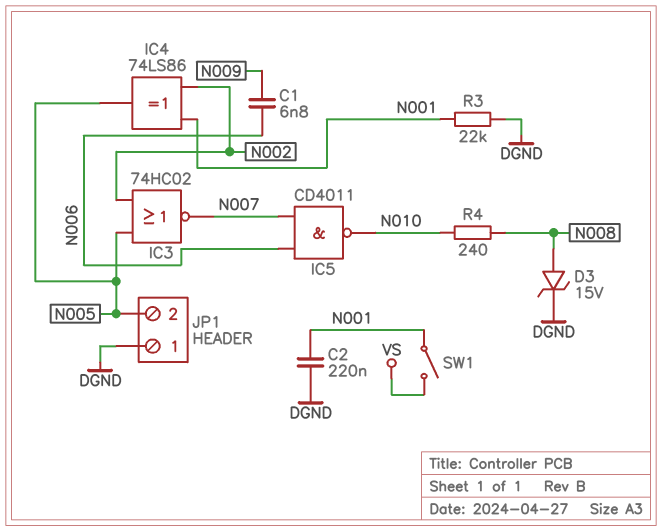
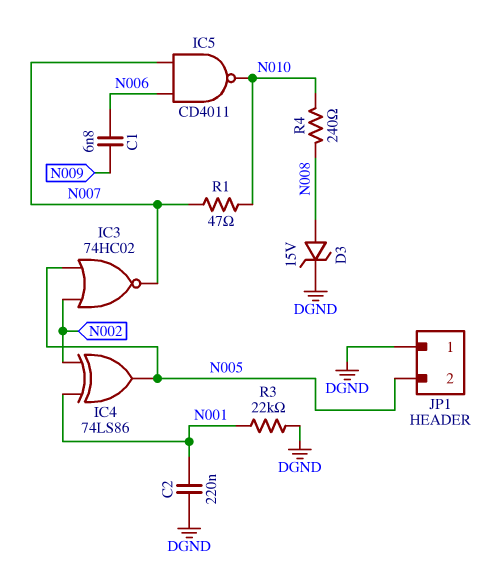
R1: none -> 47 (N007, N010)
SW1: switch (N001, VS) -> none

